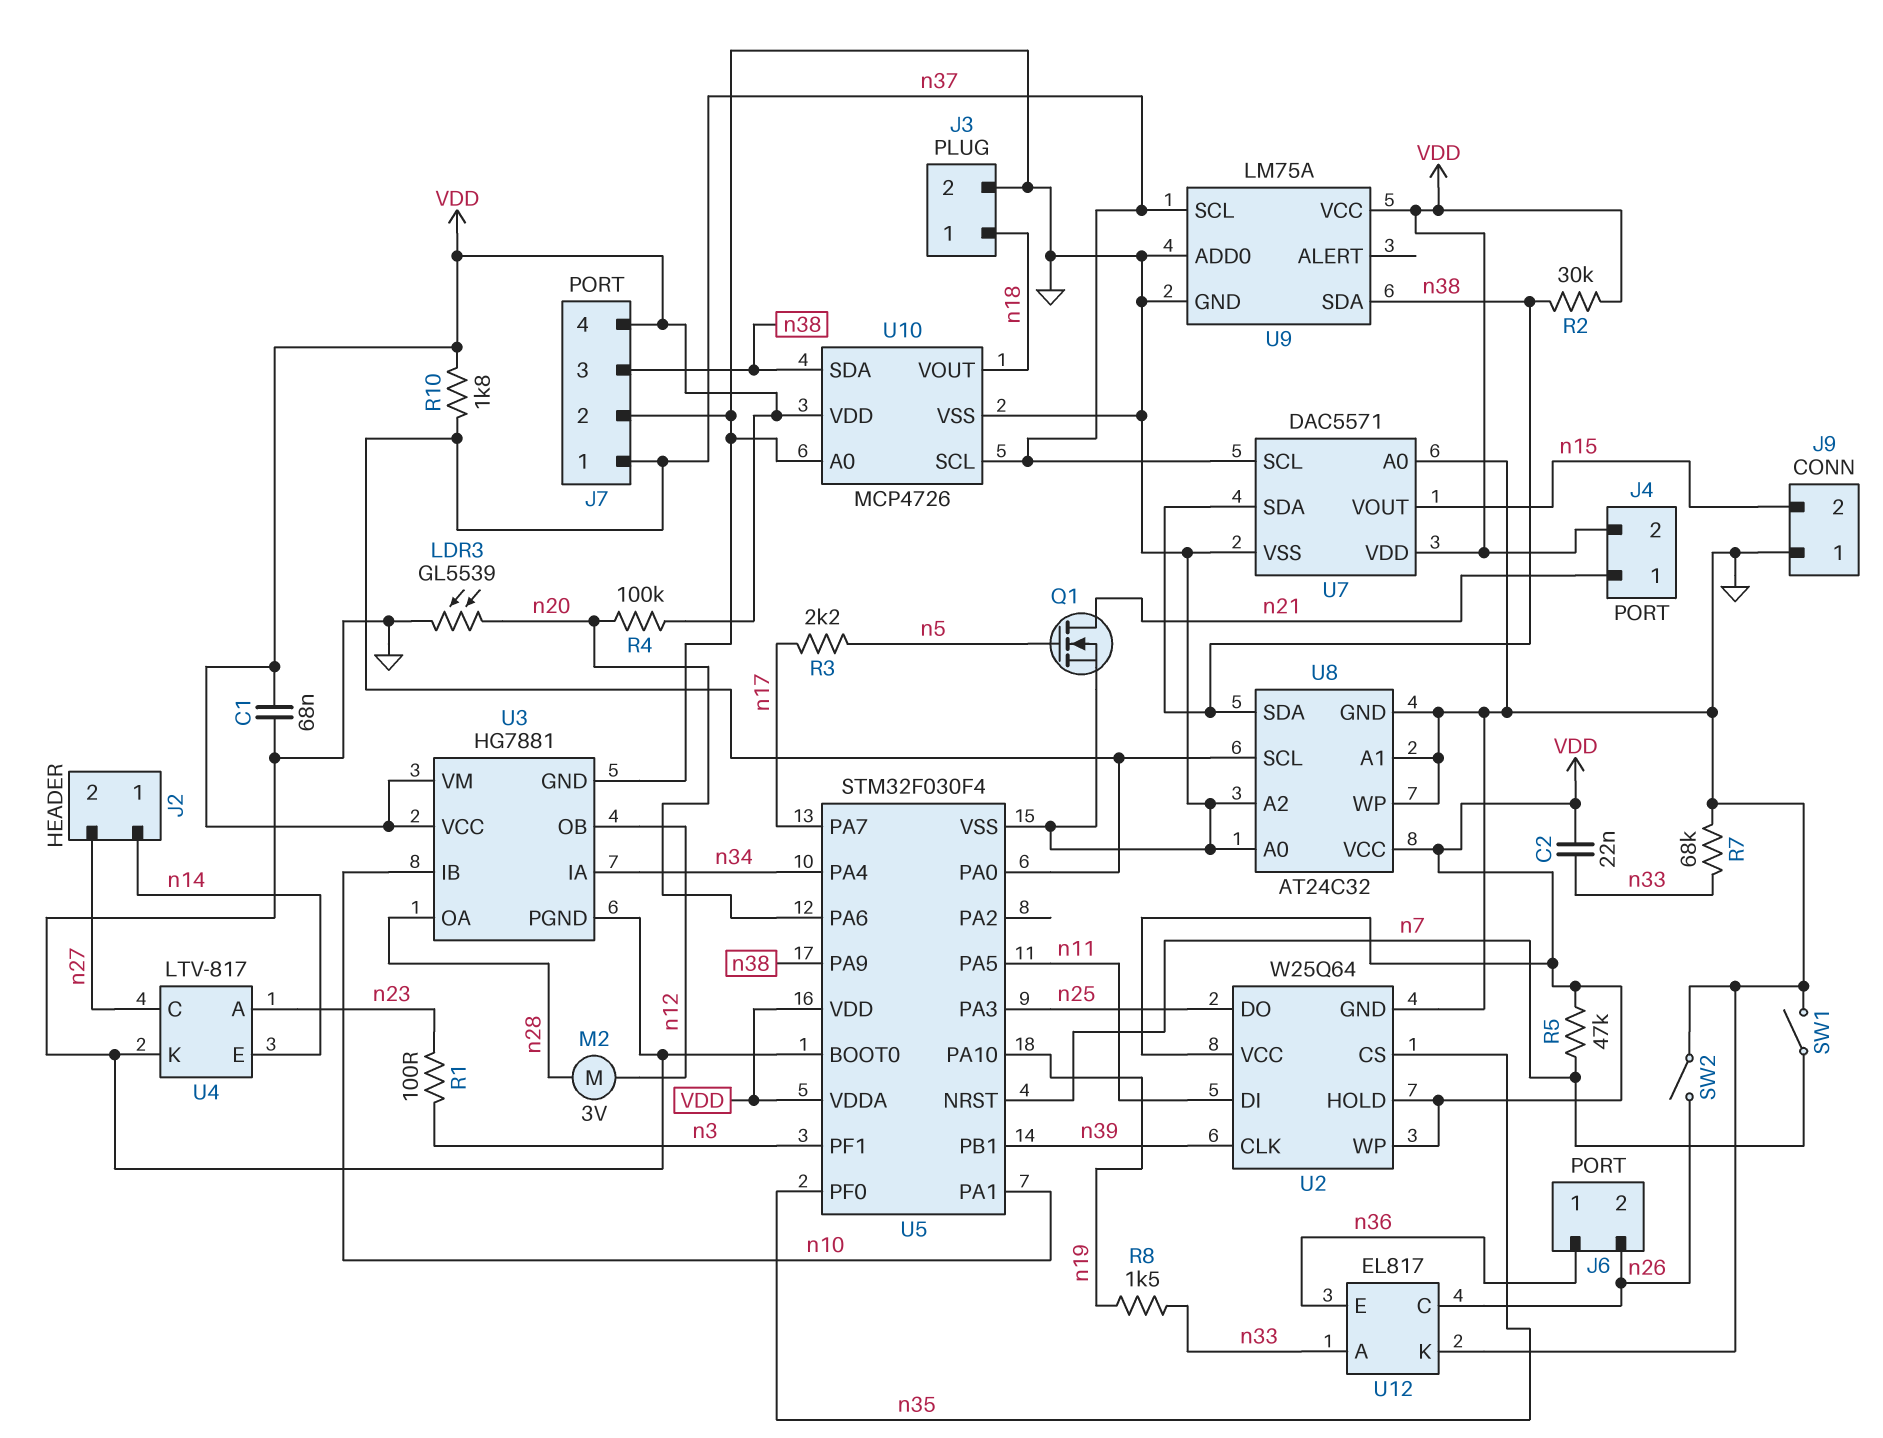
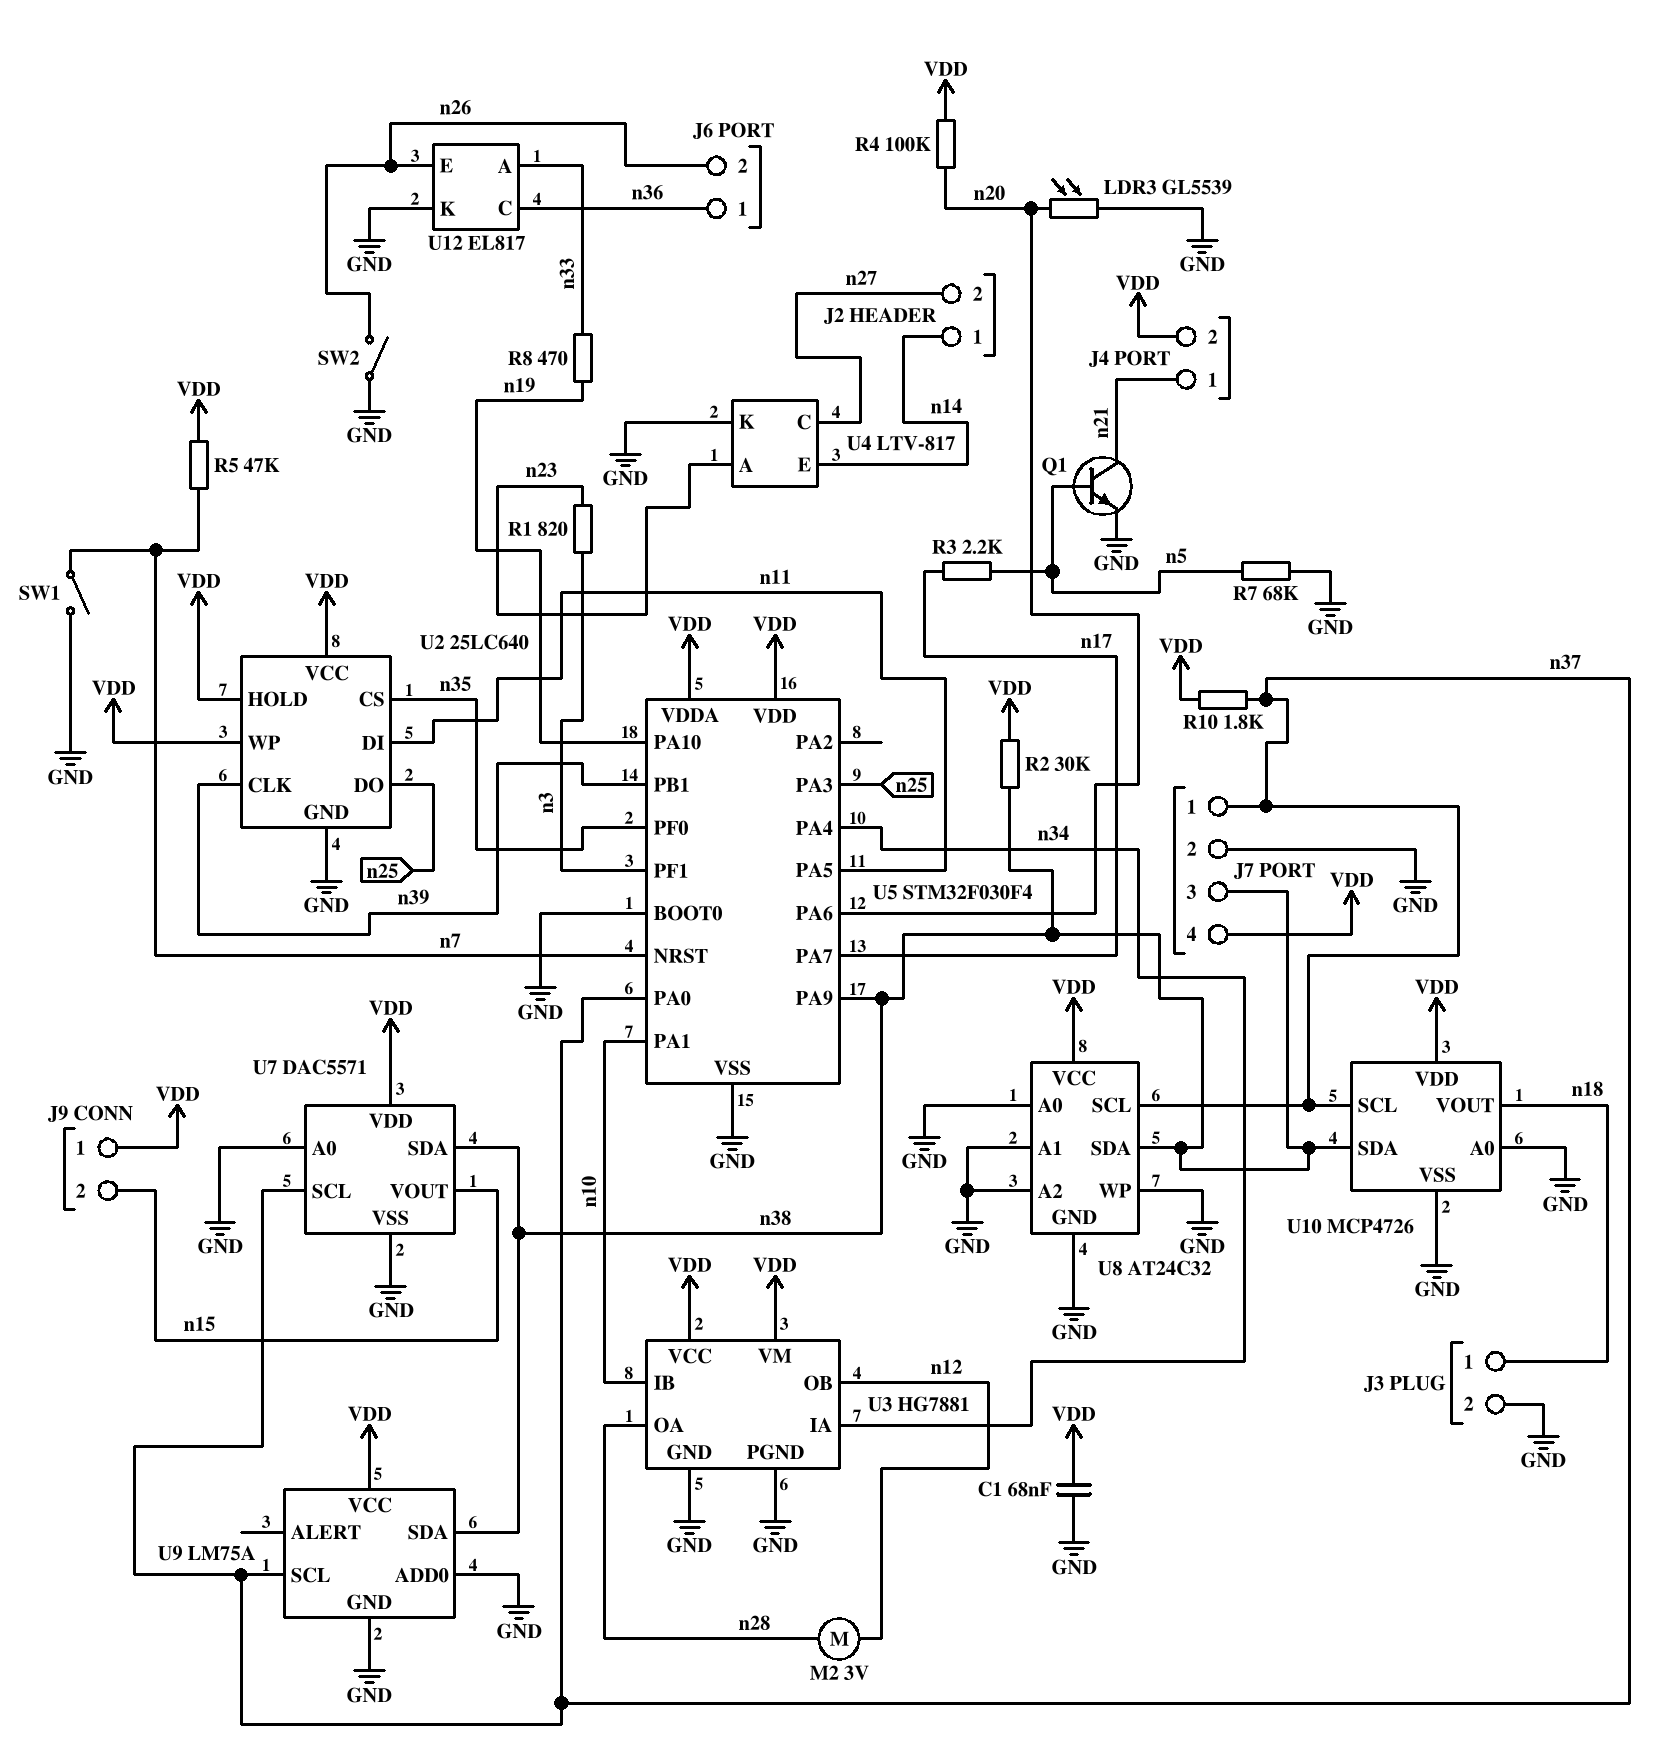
C2: 22nF (VDD, n33) -> none
J9 pin 1: GND -> VDD
Q1: NMOS (G n5, D n21, S GND) -> NPN (B n5, C n21, E GND)
R1: 100 (n3, n23) -> 820 (n3, n23)
R7: 68k (GND, n33) -> 68k (GND, n5)
R8: 1.5k (n19, n33) -> 470 (n19, n33)
U2: W25Q64 -> 25LC640
U12 pin C: n26 -> n36
U12 pin E: n36 -> n26

